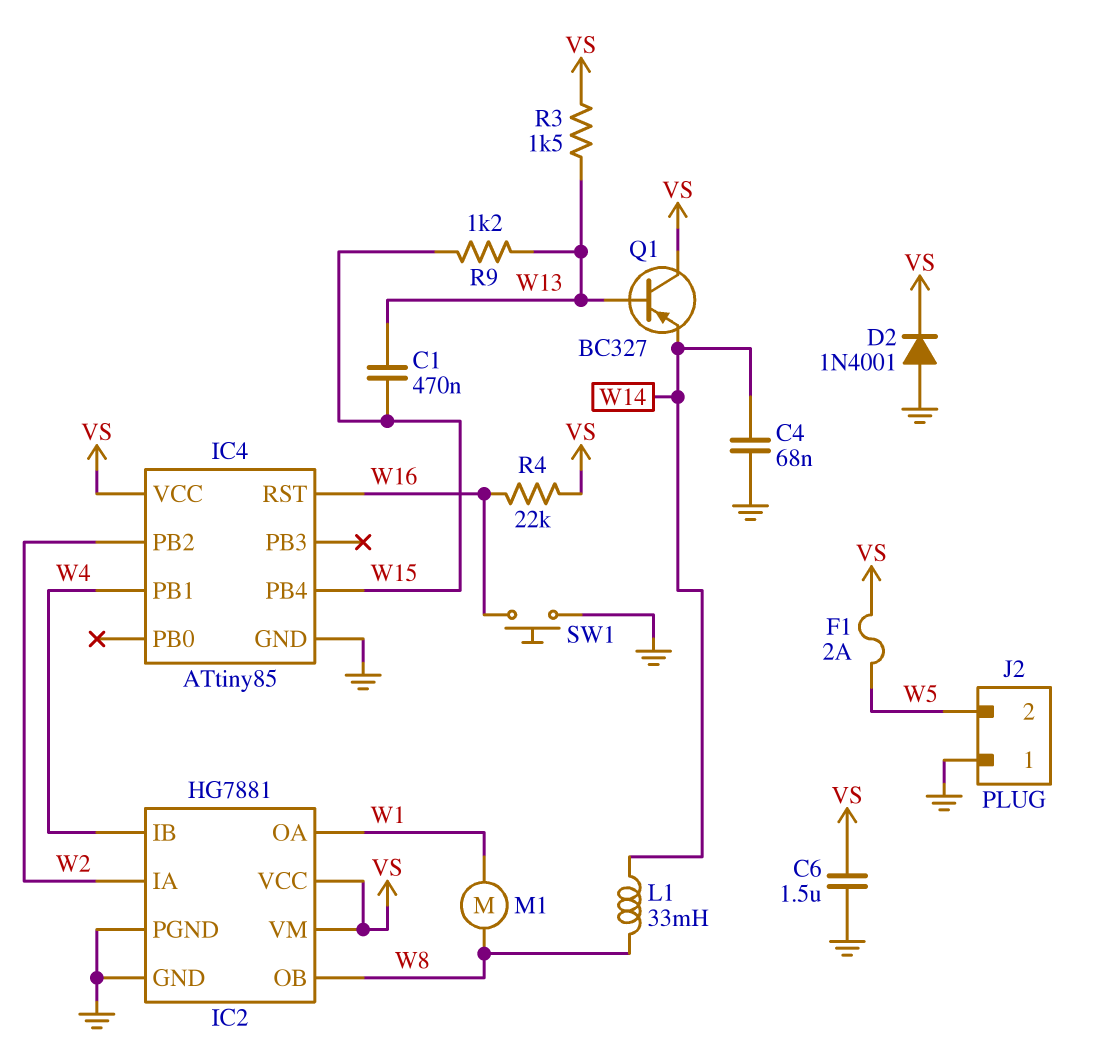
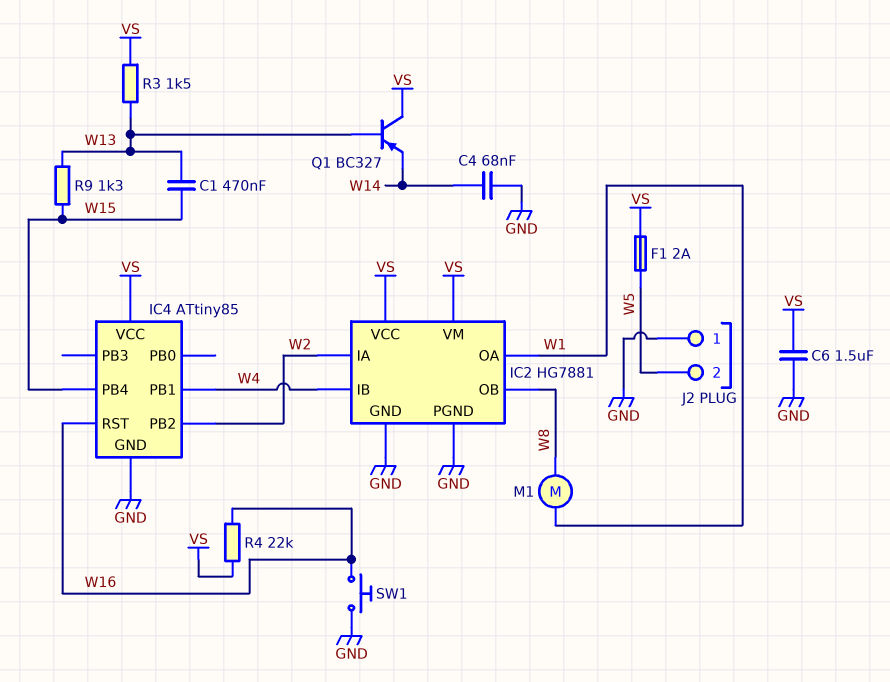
D2: diode 1N4001 (A GND, K VS) -> none
L1: 33mH (W8, W14) -> none
R9: 1.2k (W13, W15) -> 1.3k (W13, W15)

